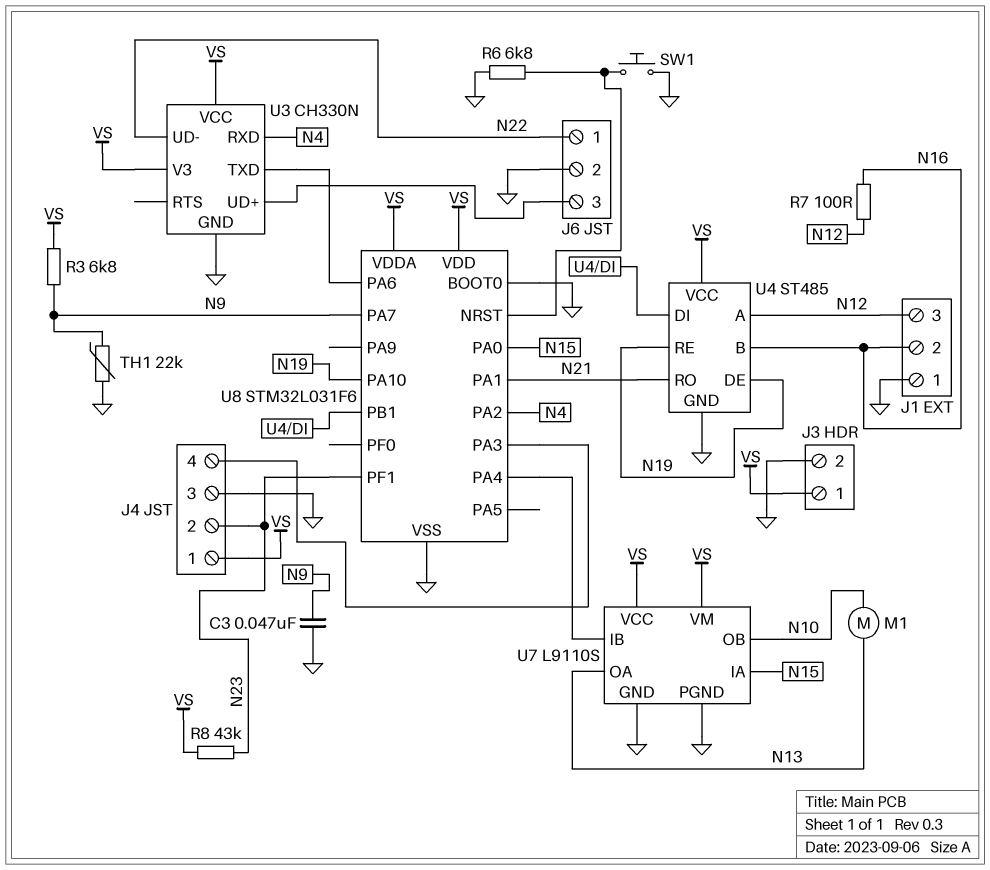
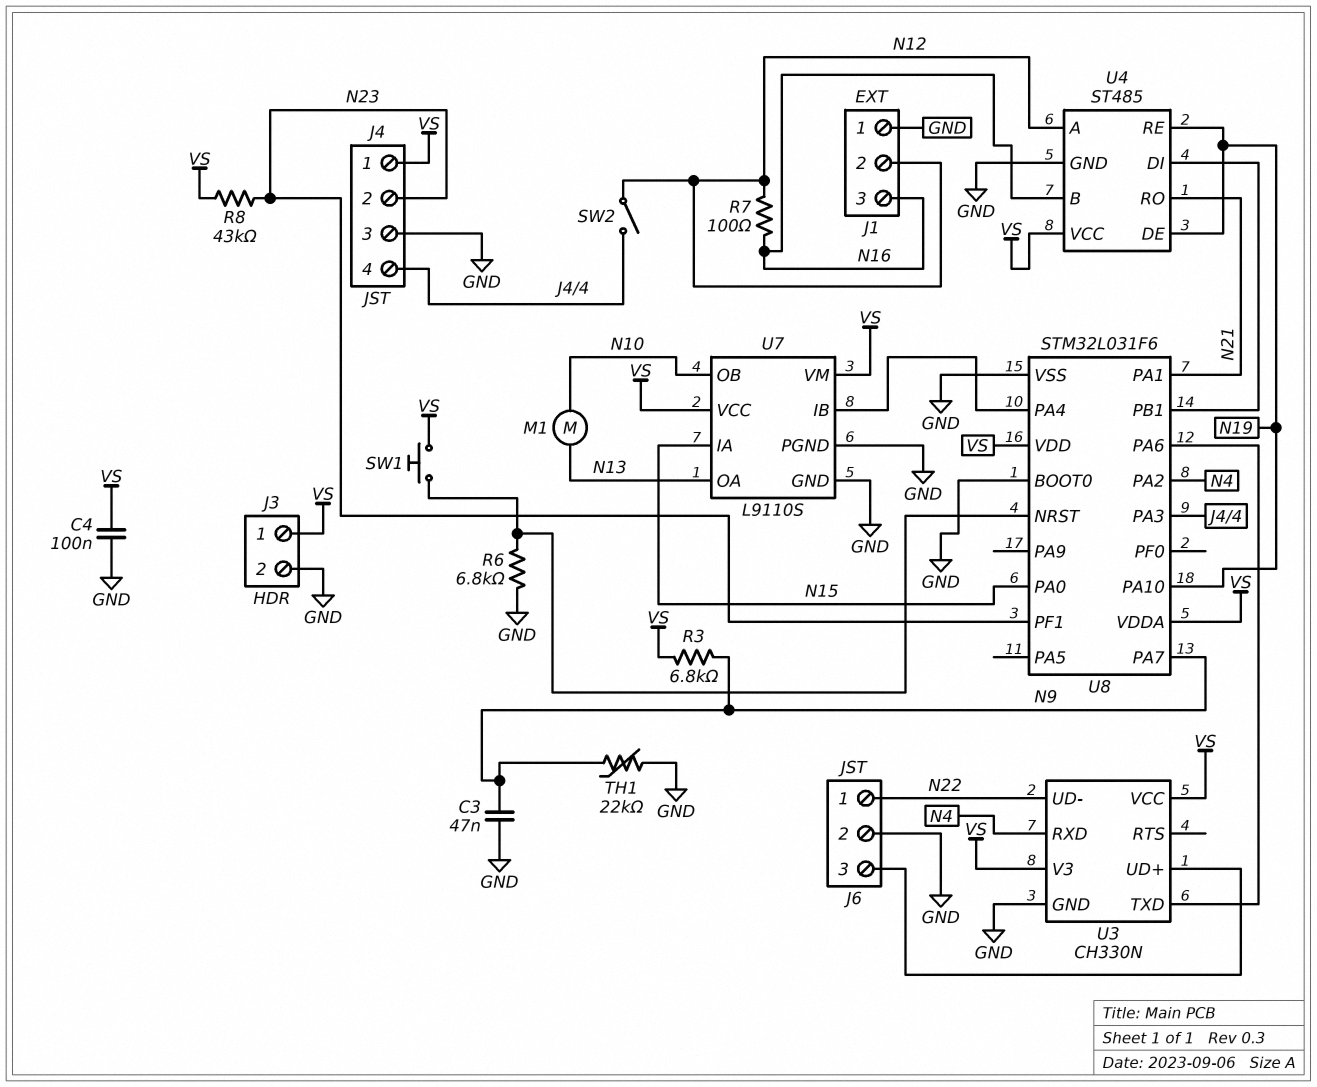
C4: none -> 100nF (GND, VS)
J1 pin 2: N16 -> N12
J1 pin 3: N12 -> N16
SW1: button (GND, U8/NRST) -> button (U8/NRST, VS)
SW2: none -> switch (J4/4, N12)

